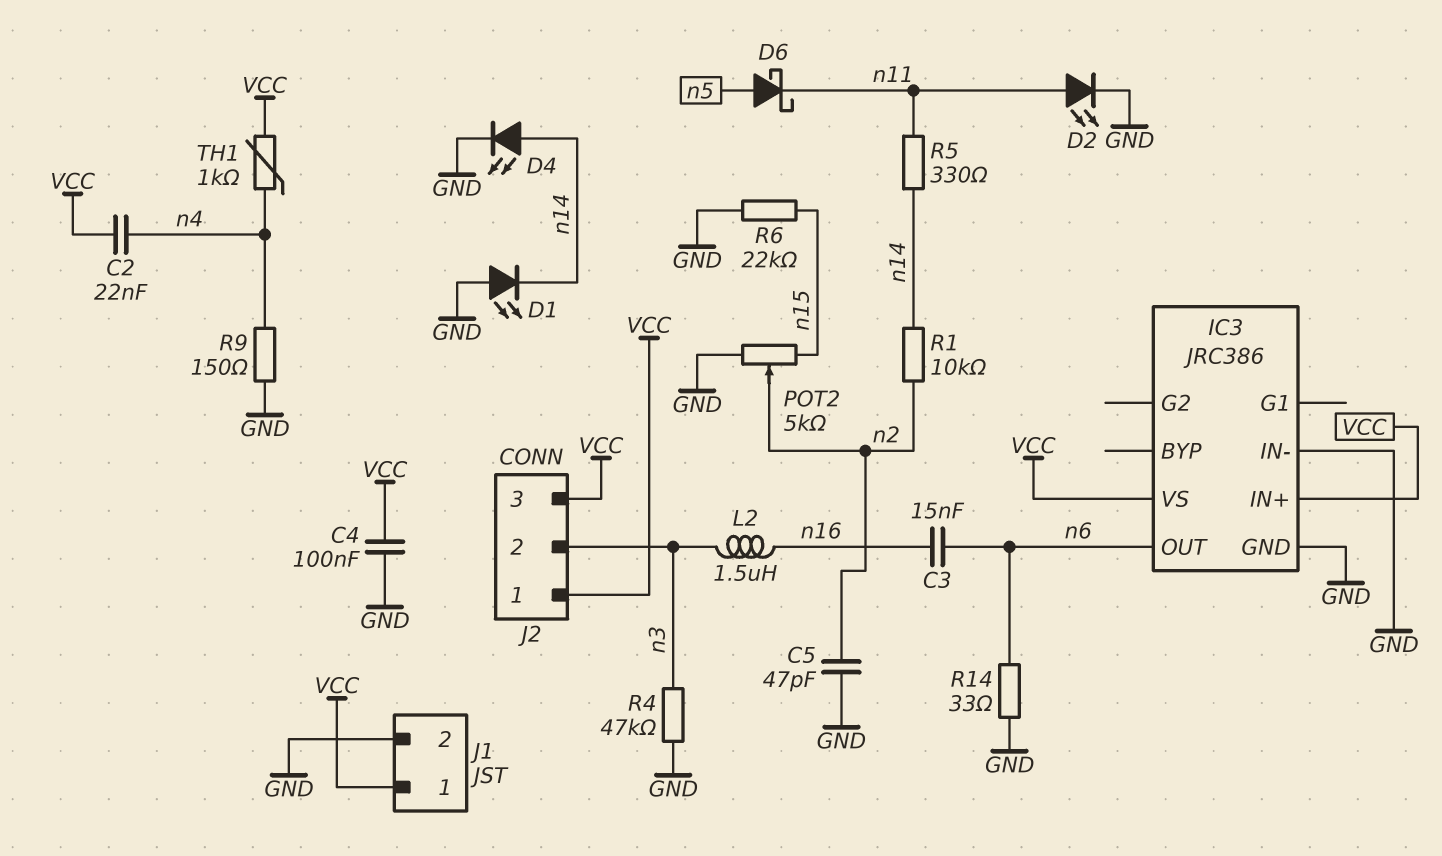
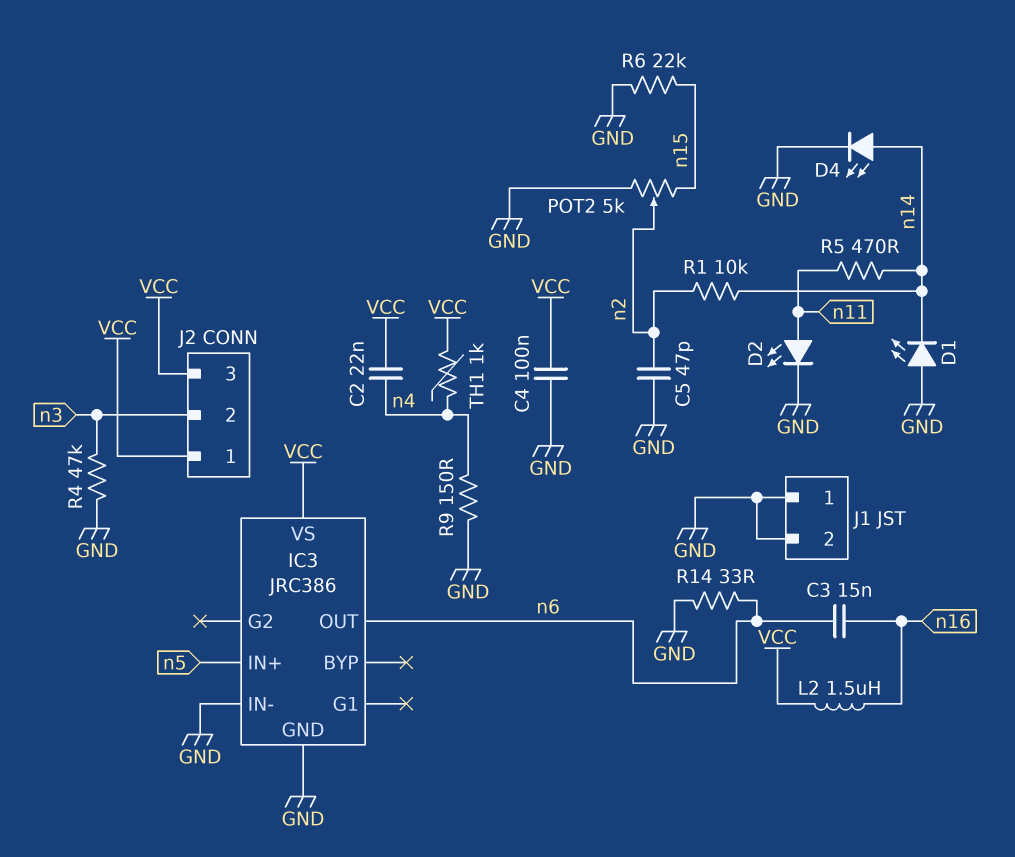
D6: schottky (A n5, K n11) -> none
IC3 pin IN+: VCC -> n5
J1 pin 1: VCC -> GND
L2: 1.5uH (n3, n16) -> 1.5uH (VCC, n16)
R5: 330 (n11, n14) -> 470 (n11, n14)

